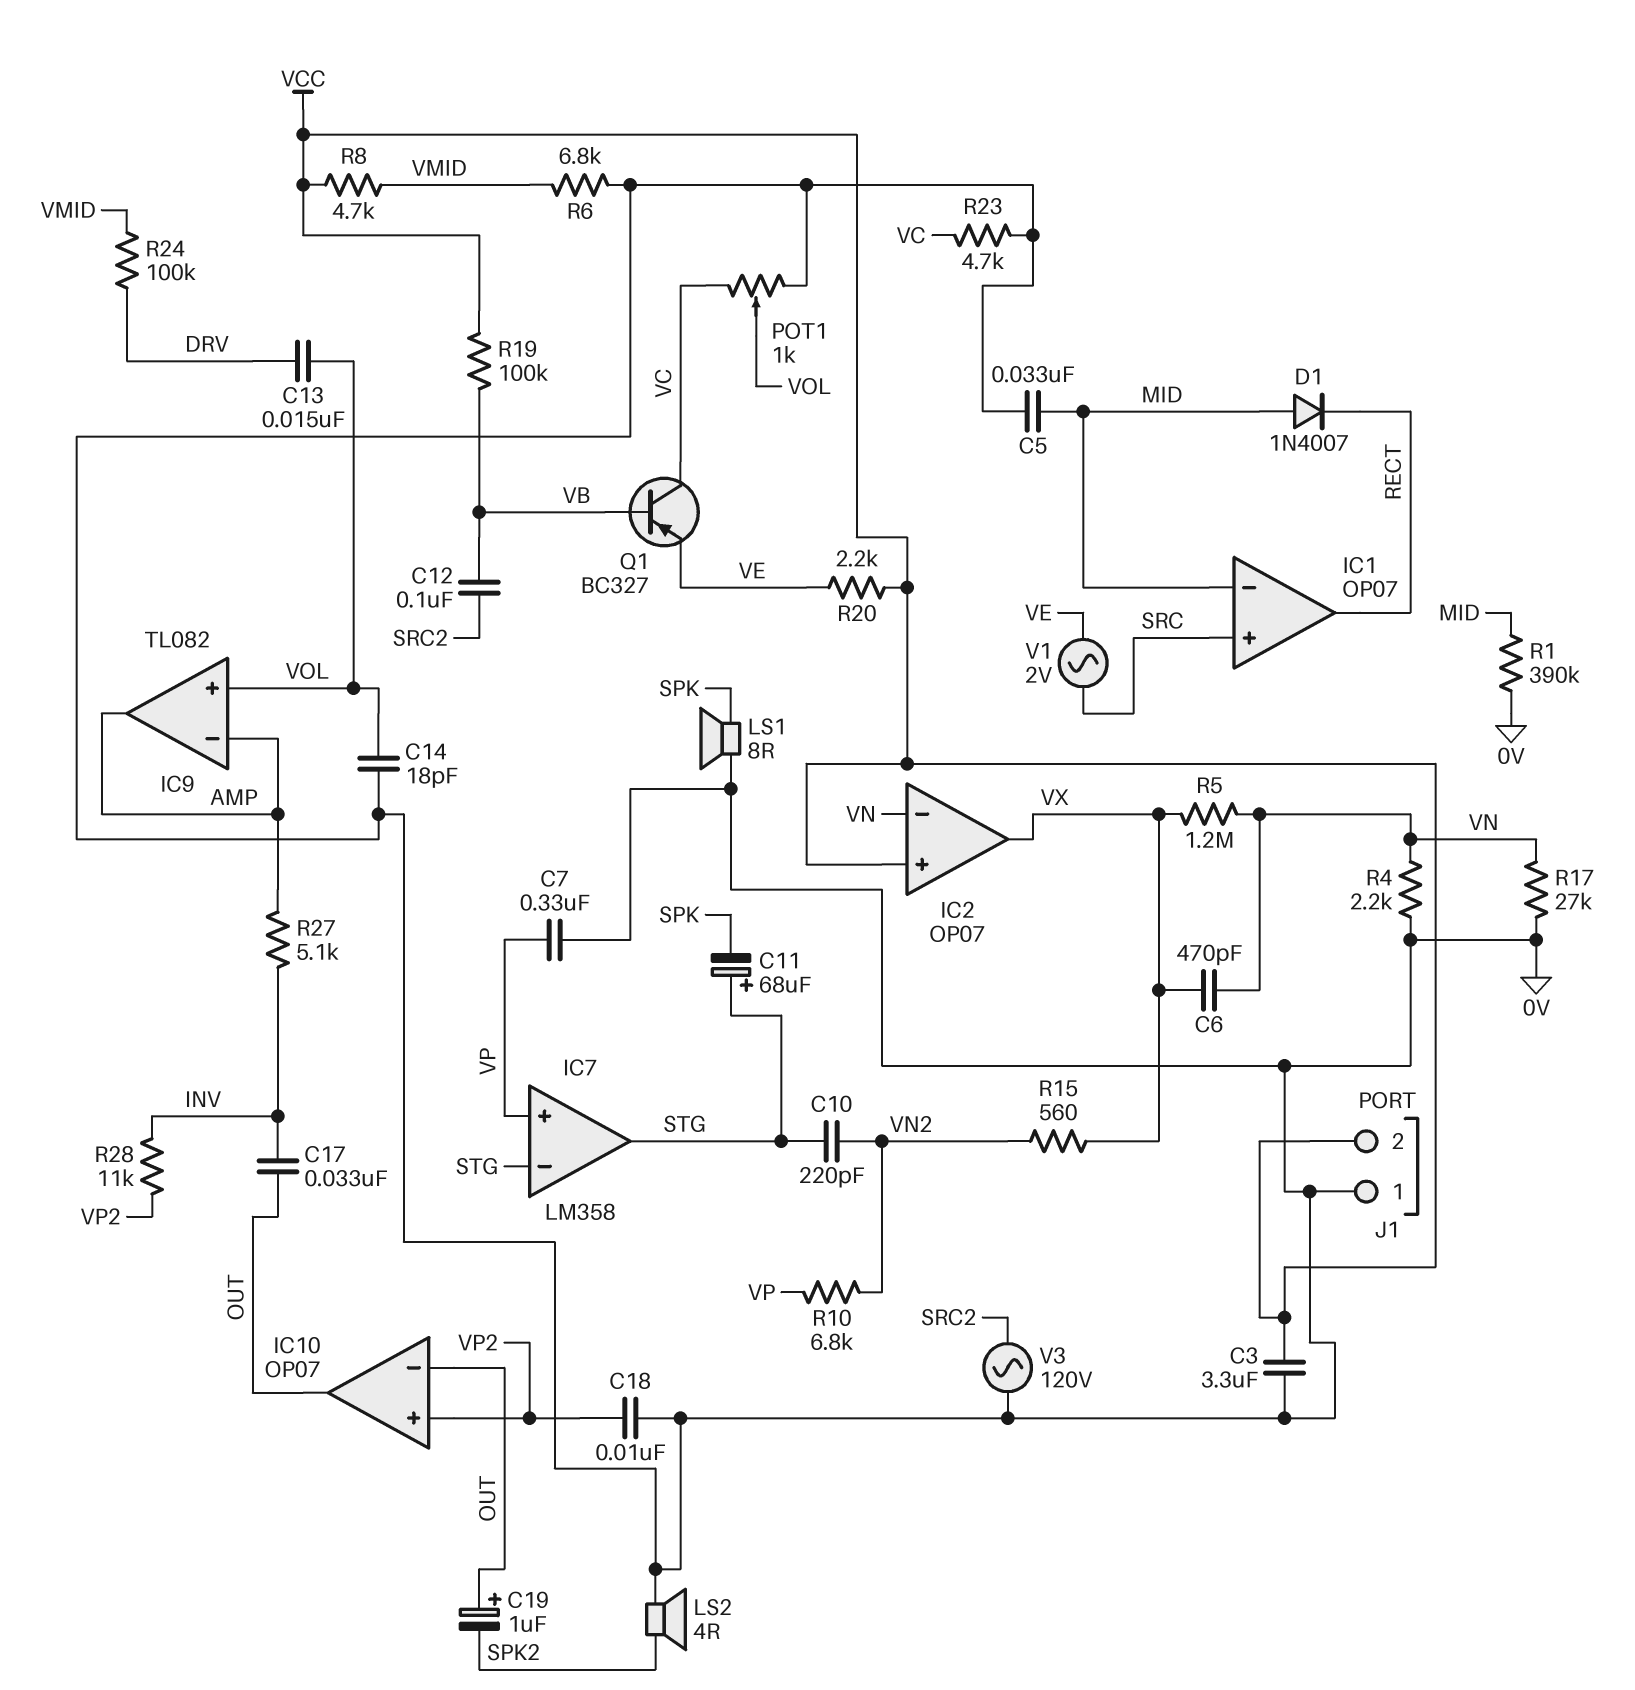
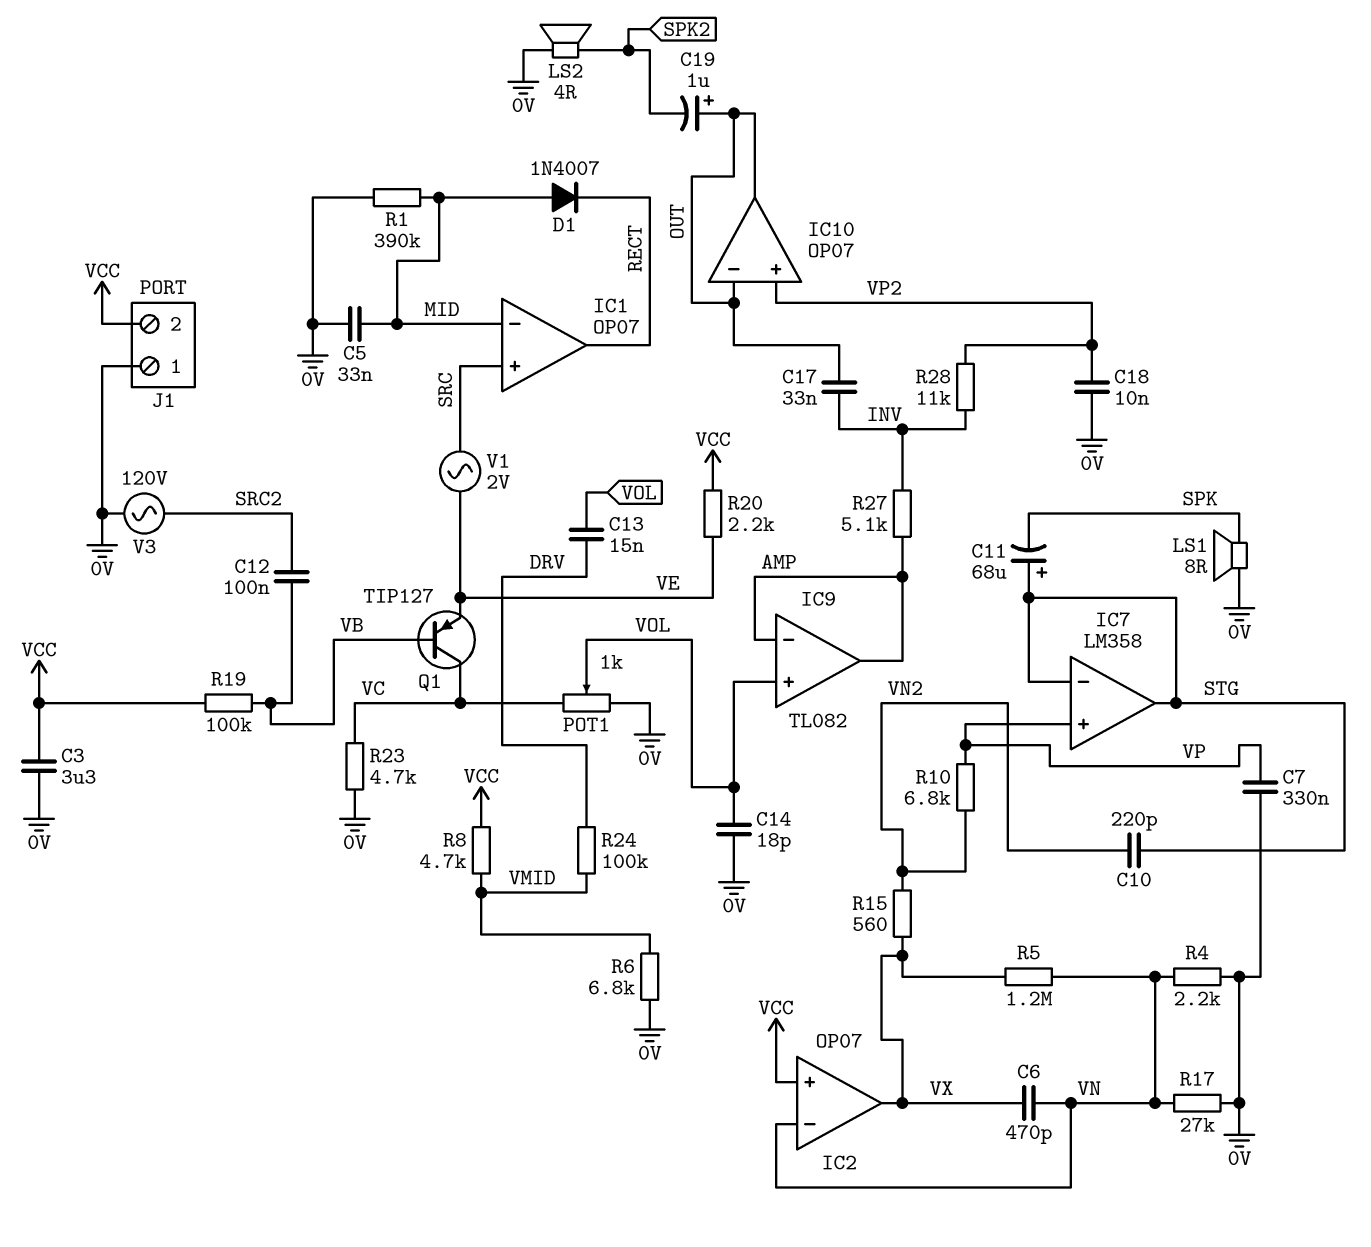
Q1: PNP BC327 (B VB, C VC, E VE) -> PNP TIP127 (B VB, C VC, E VE)

